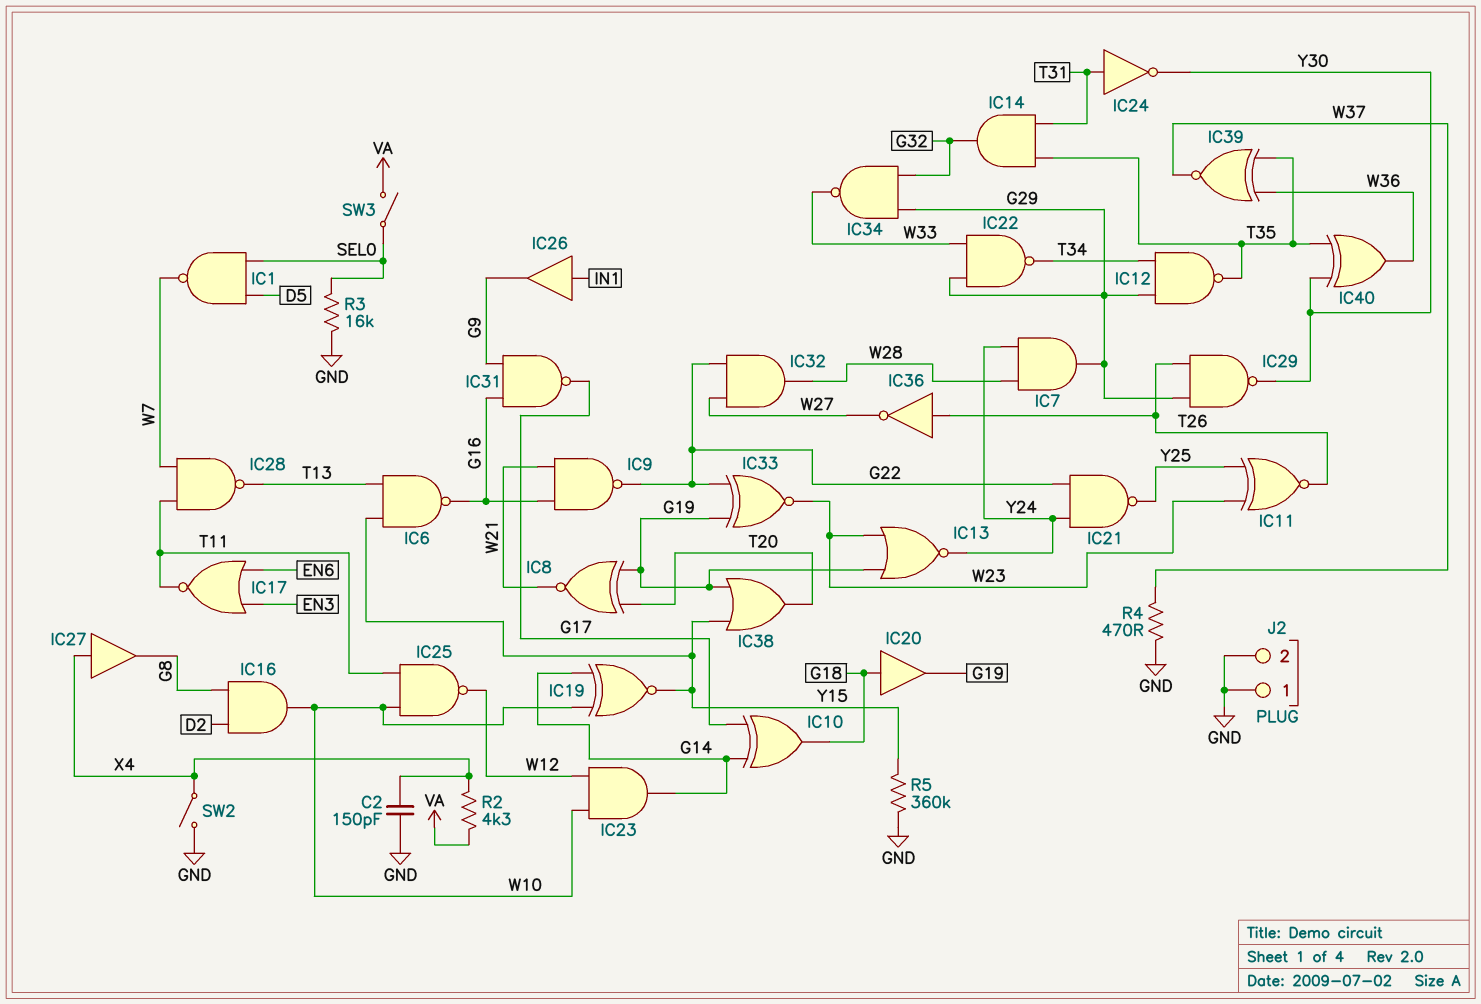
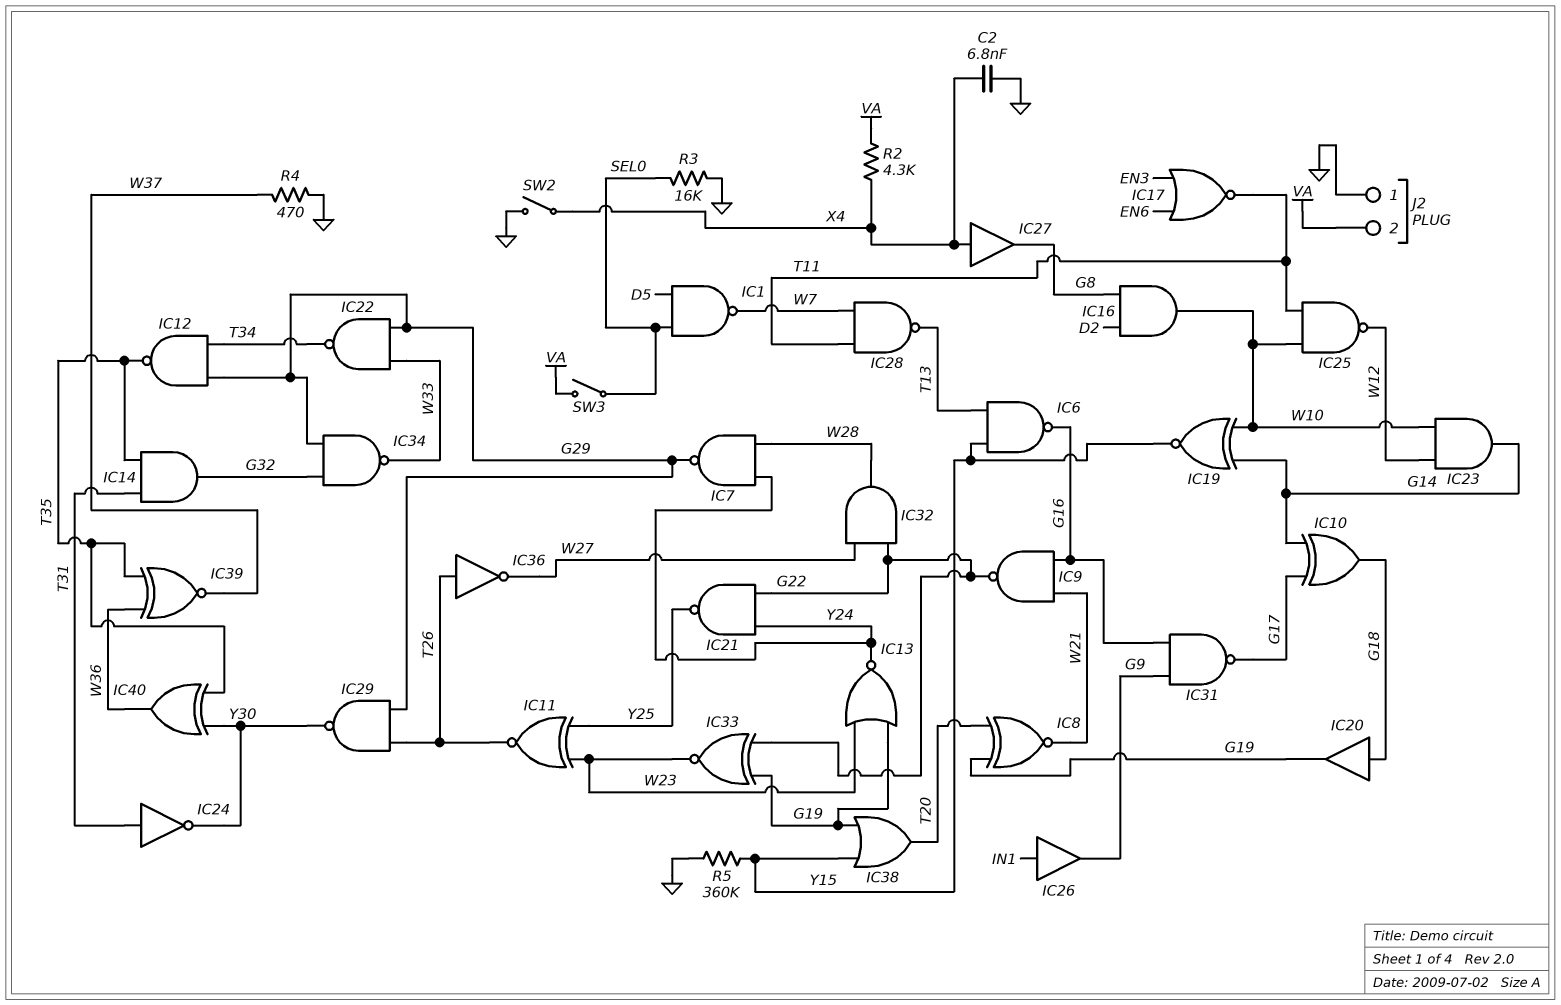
C2: 150pF (GND, X4) -> 6.8nF (GND, X4)
IC7: AND (in W28, in Y24, out G29) -> NAND (in W28, in Y24, out G29)
J2 pin 2: GND -> VA

